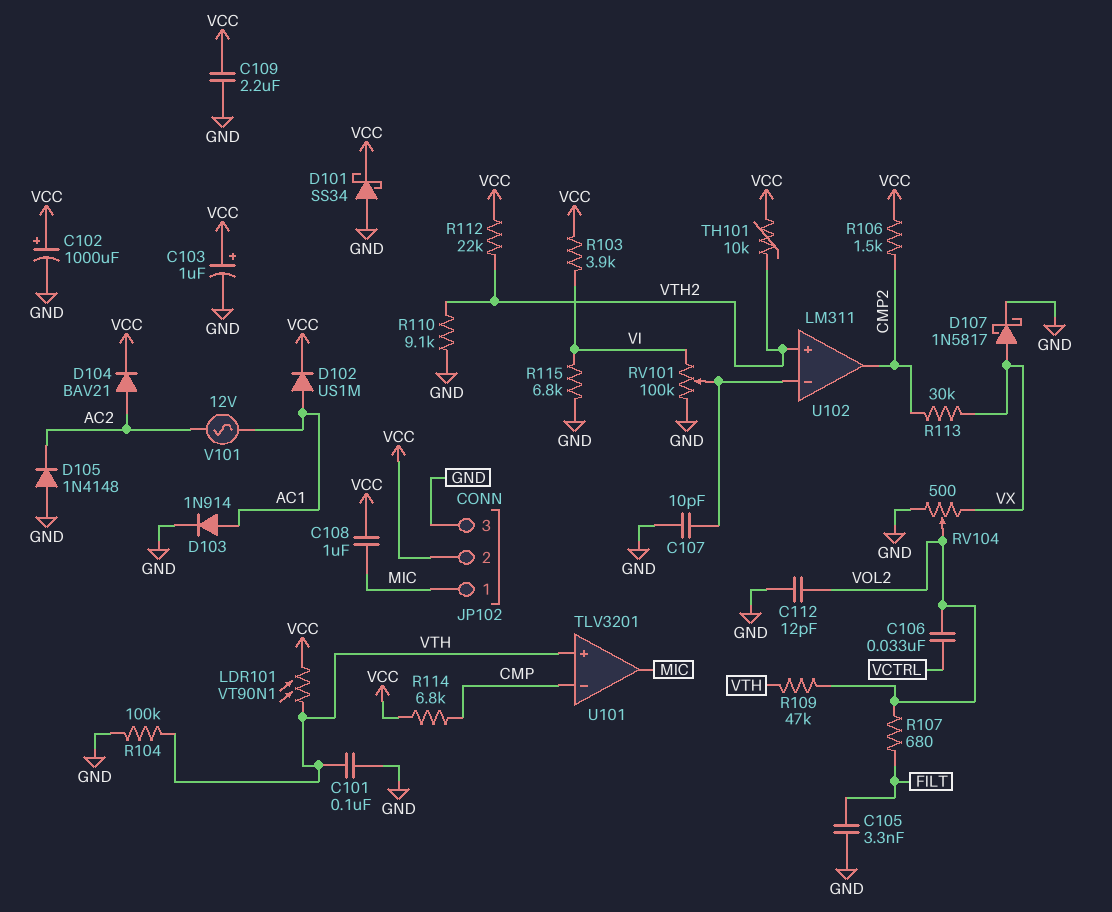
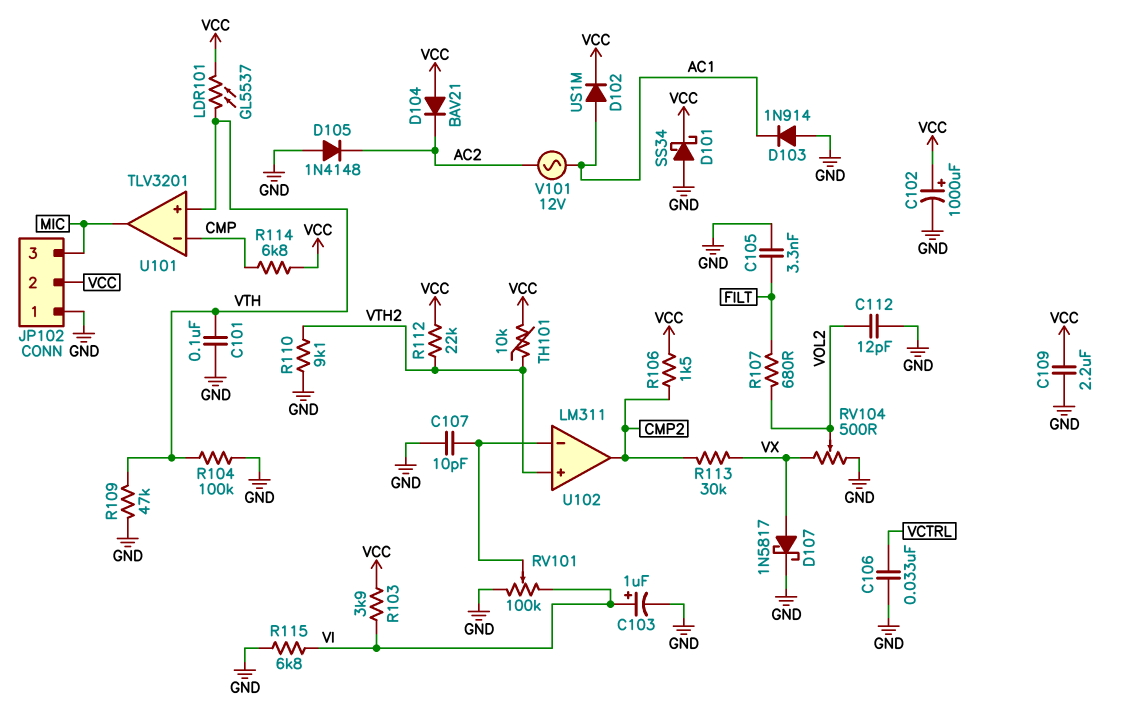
C103: 1uF (plus VCC, minus GND) -> 1uF (plus VI, minus GND)
C106: 33nF (VCTRL, VOL2) -> 33nF (GND, VCTRL)
C108: 1uF (MIC, VCC) -> none
D103: diode 1N914 (A AC1, K GND) -> diode 1N914 (A GND, K AC1)
D104: diode BAV21 (A AC2, K VCC) -> diode BAV21 (A VCC, K AC2)
JP102 pin 1: MIC -> GND
JP102 pin 3: GND -> MIC
LDR101: VT90N1 (VCC, VTH) -> GL5537 (VCC, VTH)
R109: 47k (VOL2, VTH) -> 47k (GND, VTH)

